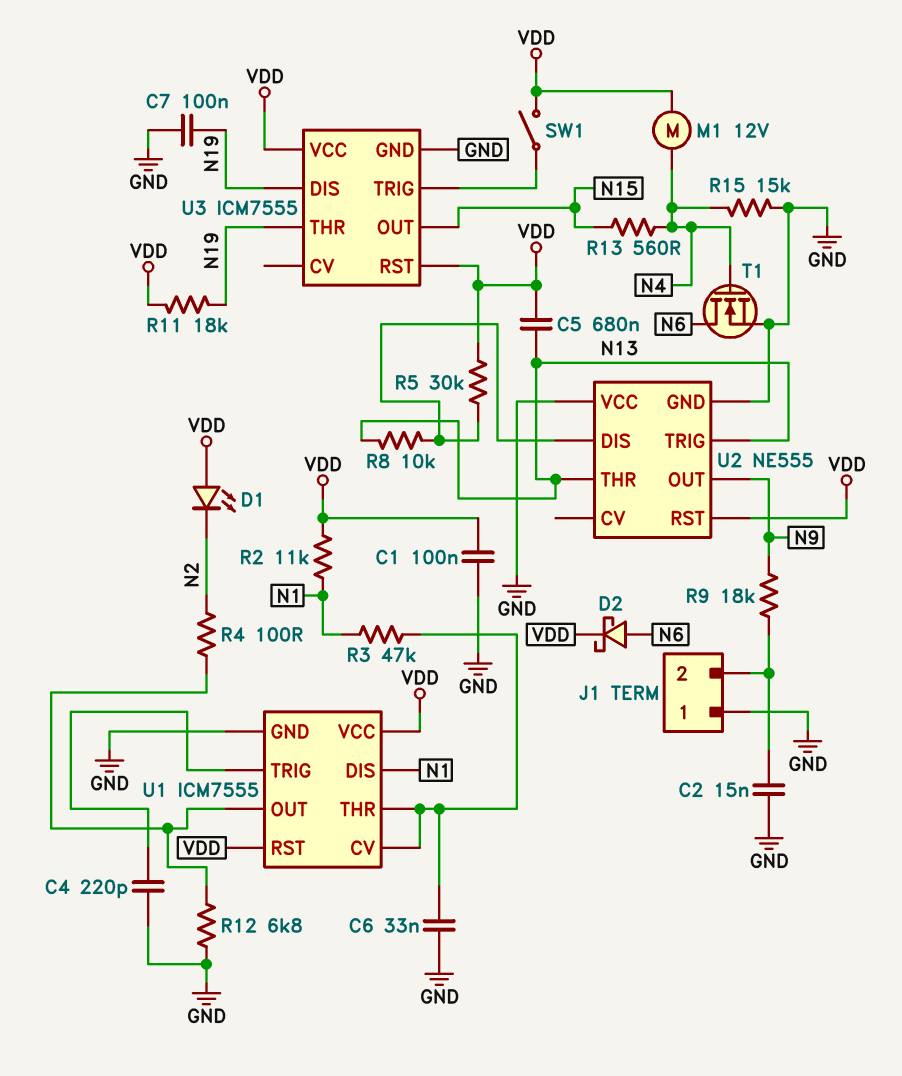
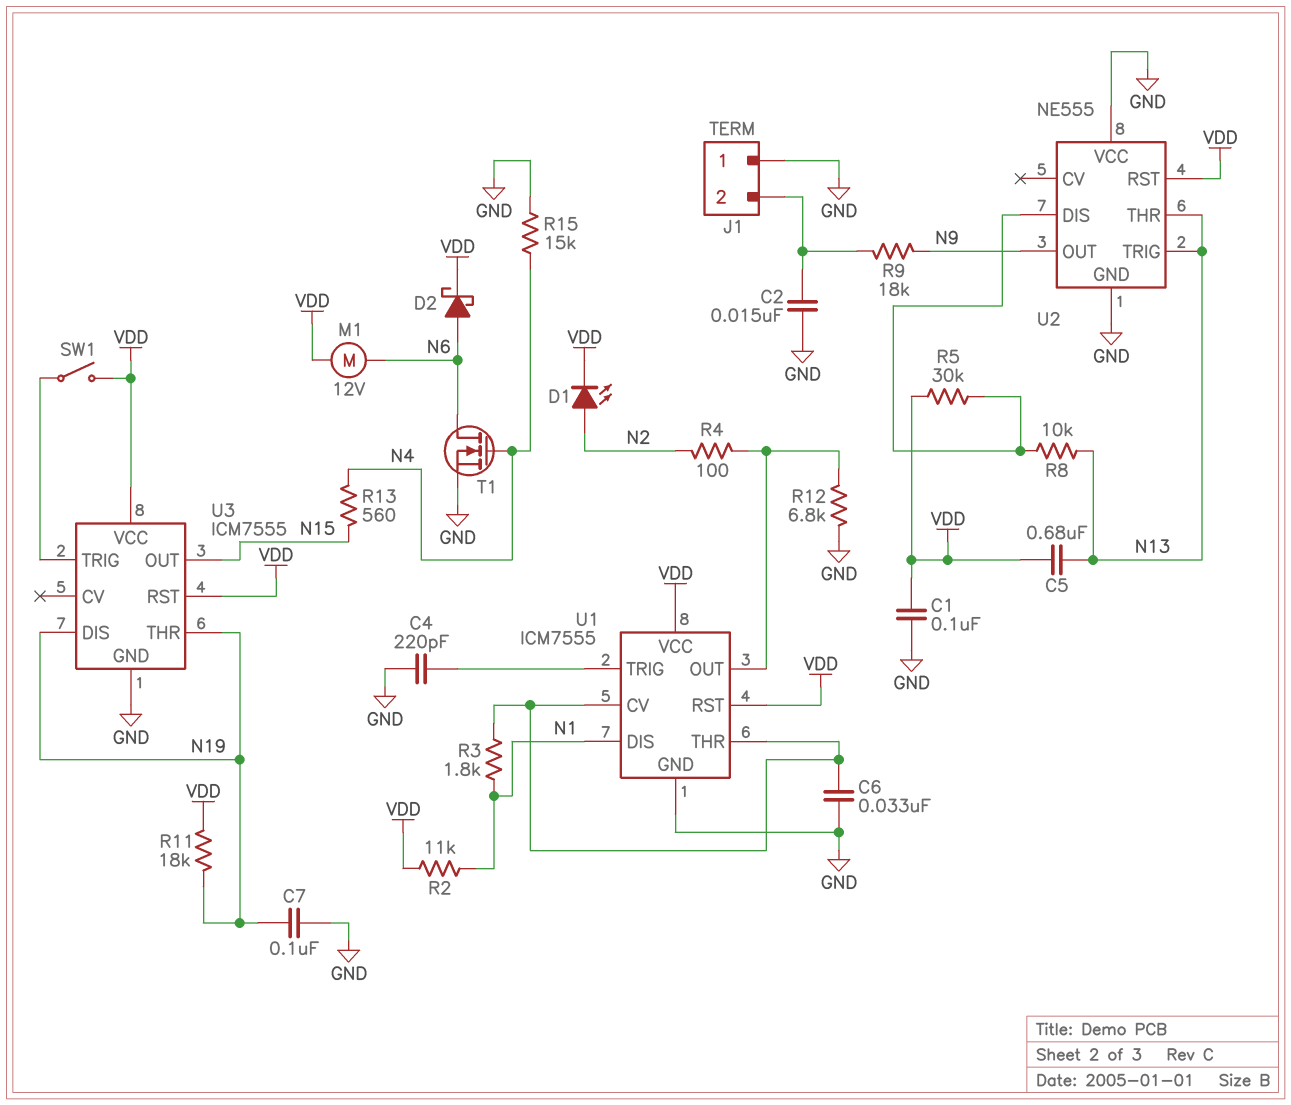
D1: LED (A VDD, K N2) -> LED (A N2, K VDD)
M1: motor 12V (N4, VDD) -> motor 12V (N6, VDD)
R3: 47k (N1, U1/CV) -> 1.8k (N1, U1/CV)

